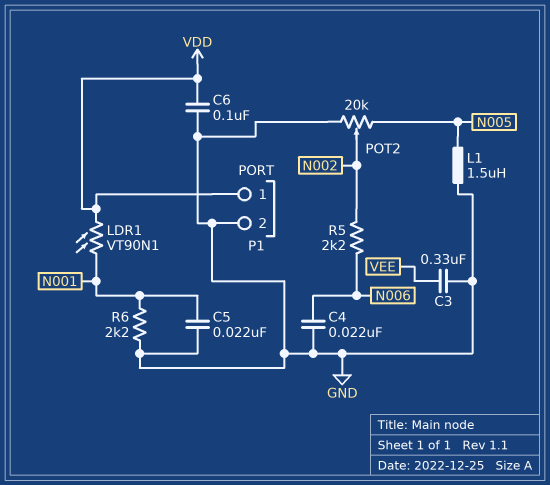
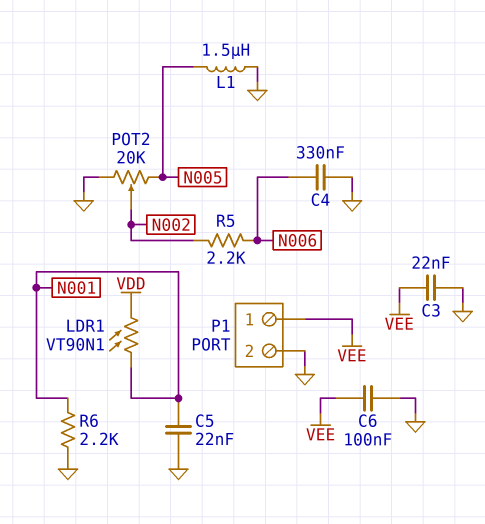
C3: 330nF (GND, VEE) -> 22nF (GND, VEE)
C4: 22nF (GND, N006) -> 330nF (GND, N006)
C6: 100nF (GND, VDD) -> 100nF (GND, VEE)
P1 pin 1: VDD -> VEE

